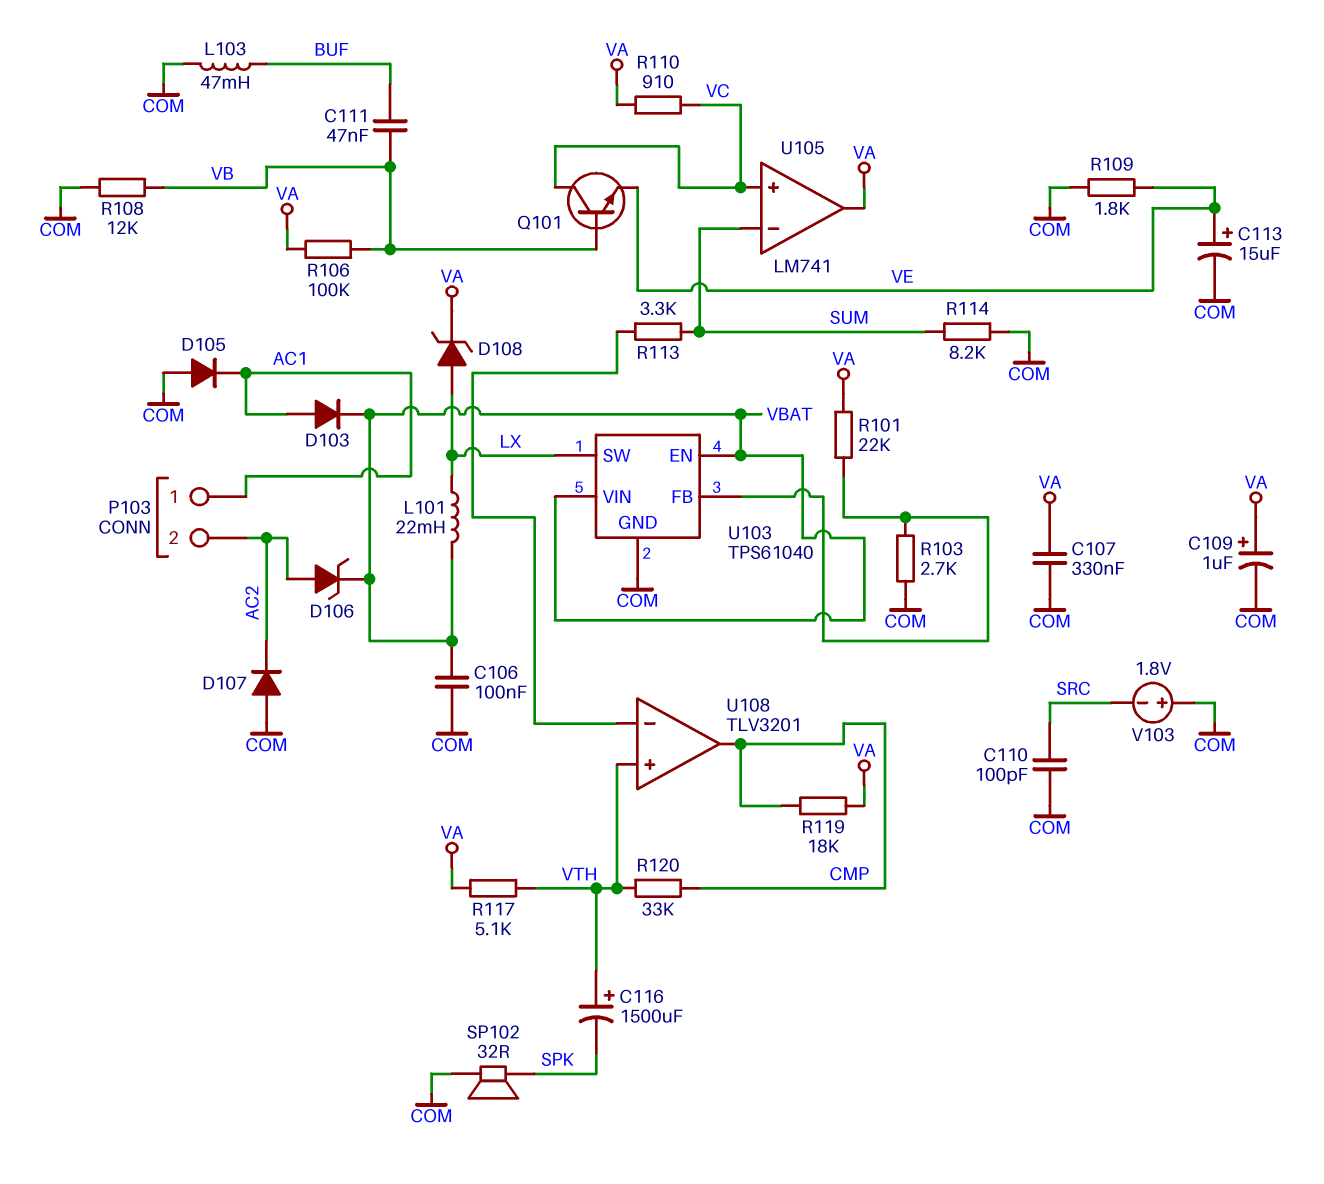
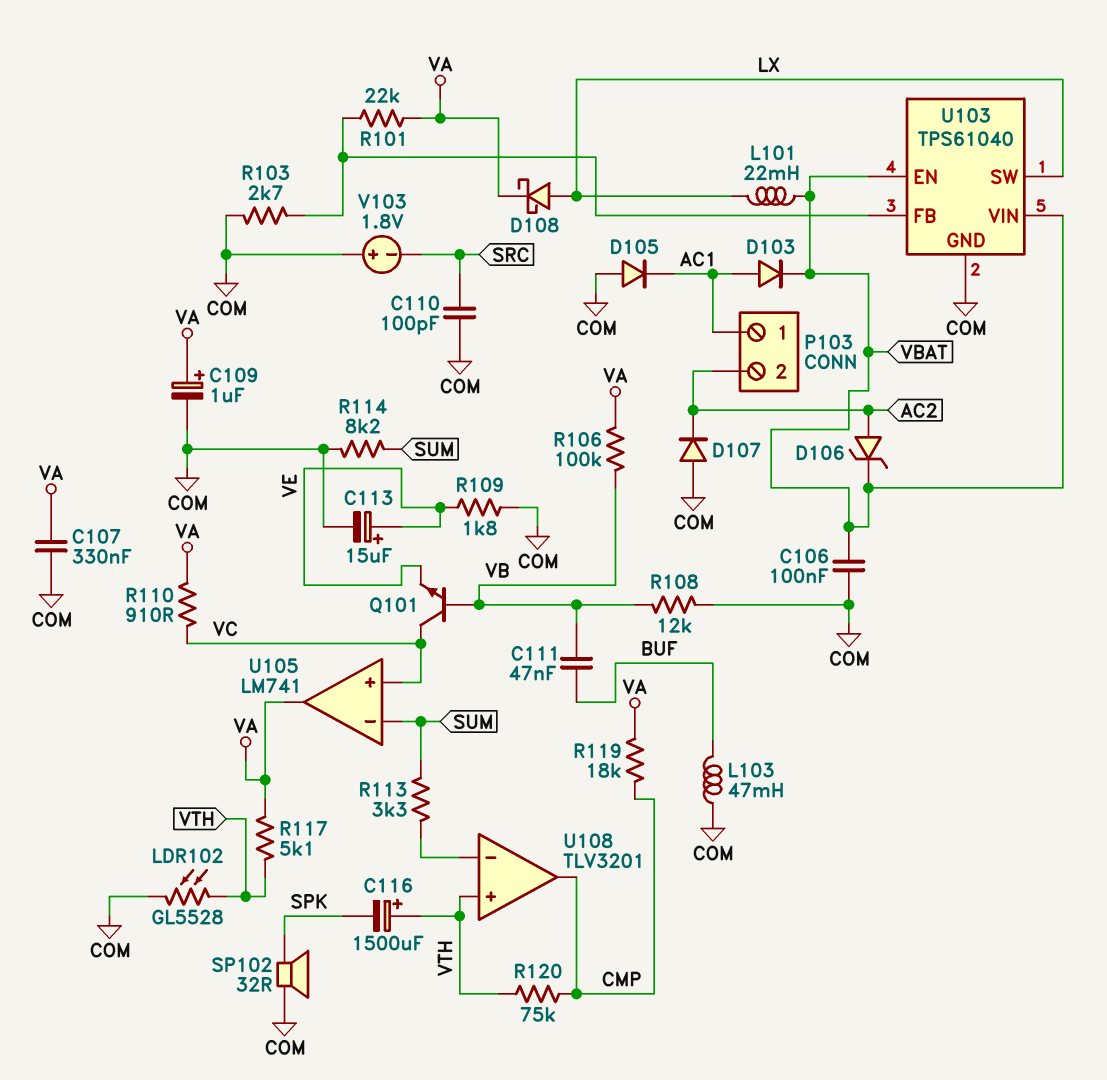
D108: zener (A LX, K VA) -> schottky (A LX, K VA)
LDR102: none -> GL5528 (COM, VTH)
R120: 33k (CMP, VTH) -> 75k (CMP, VTH)

